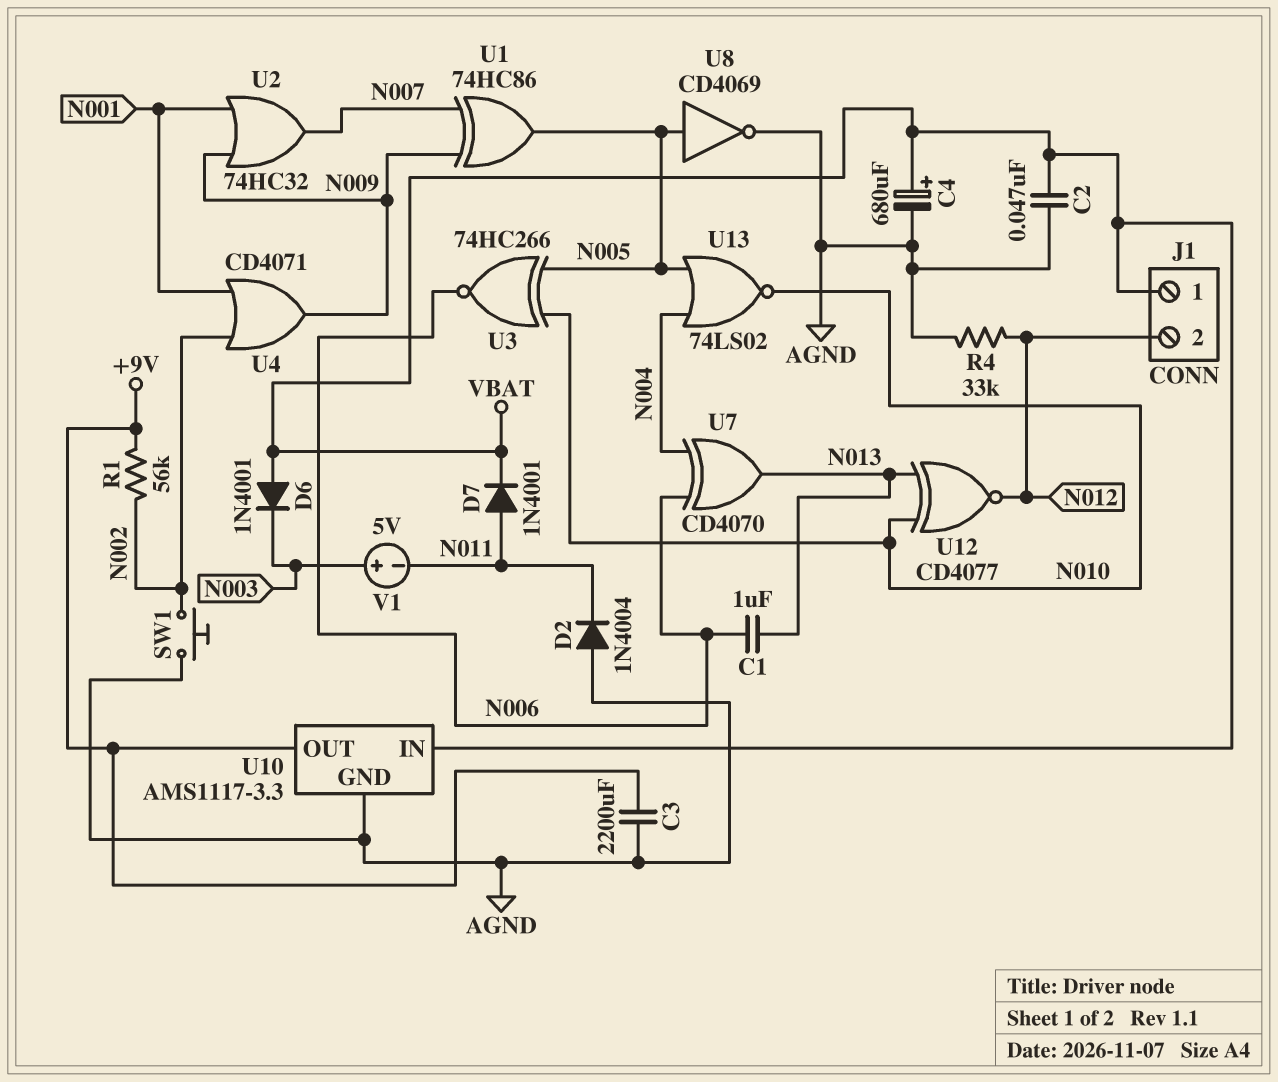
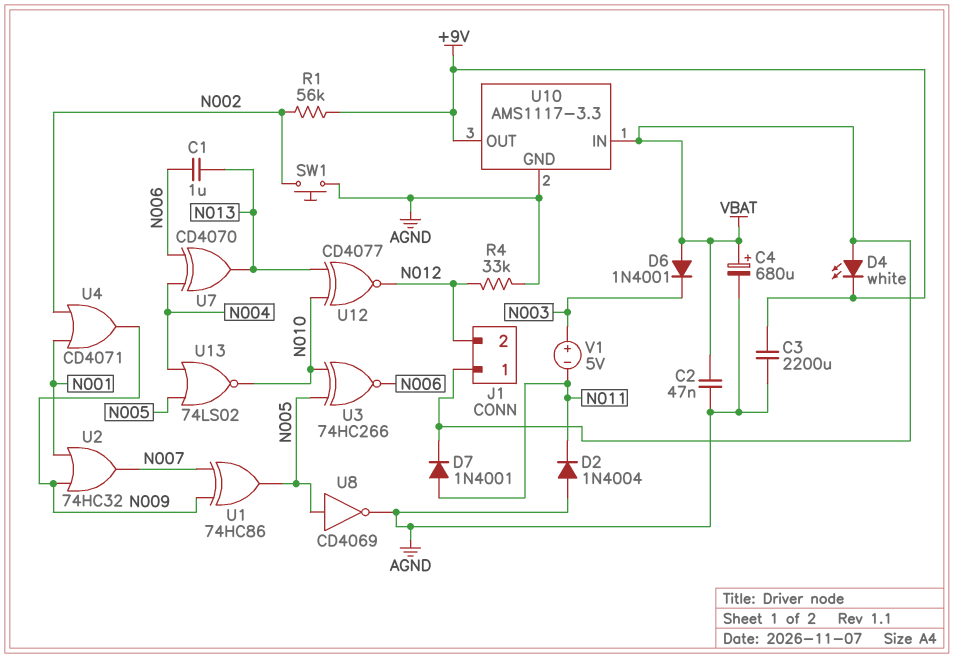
D4: none -> LED white (A VBAT, K +9V)

